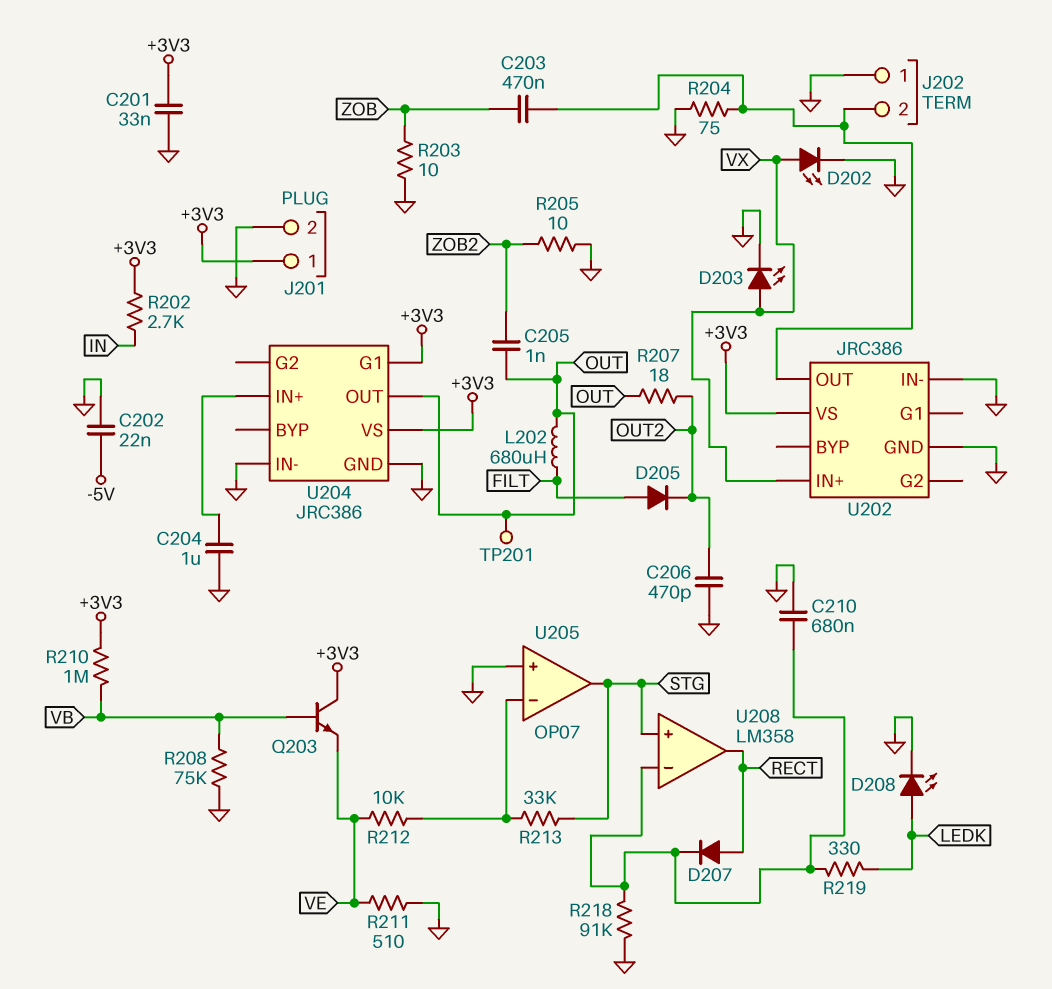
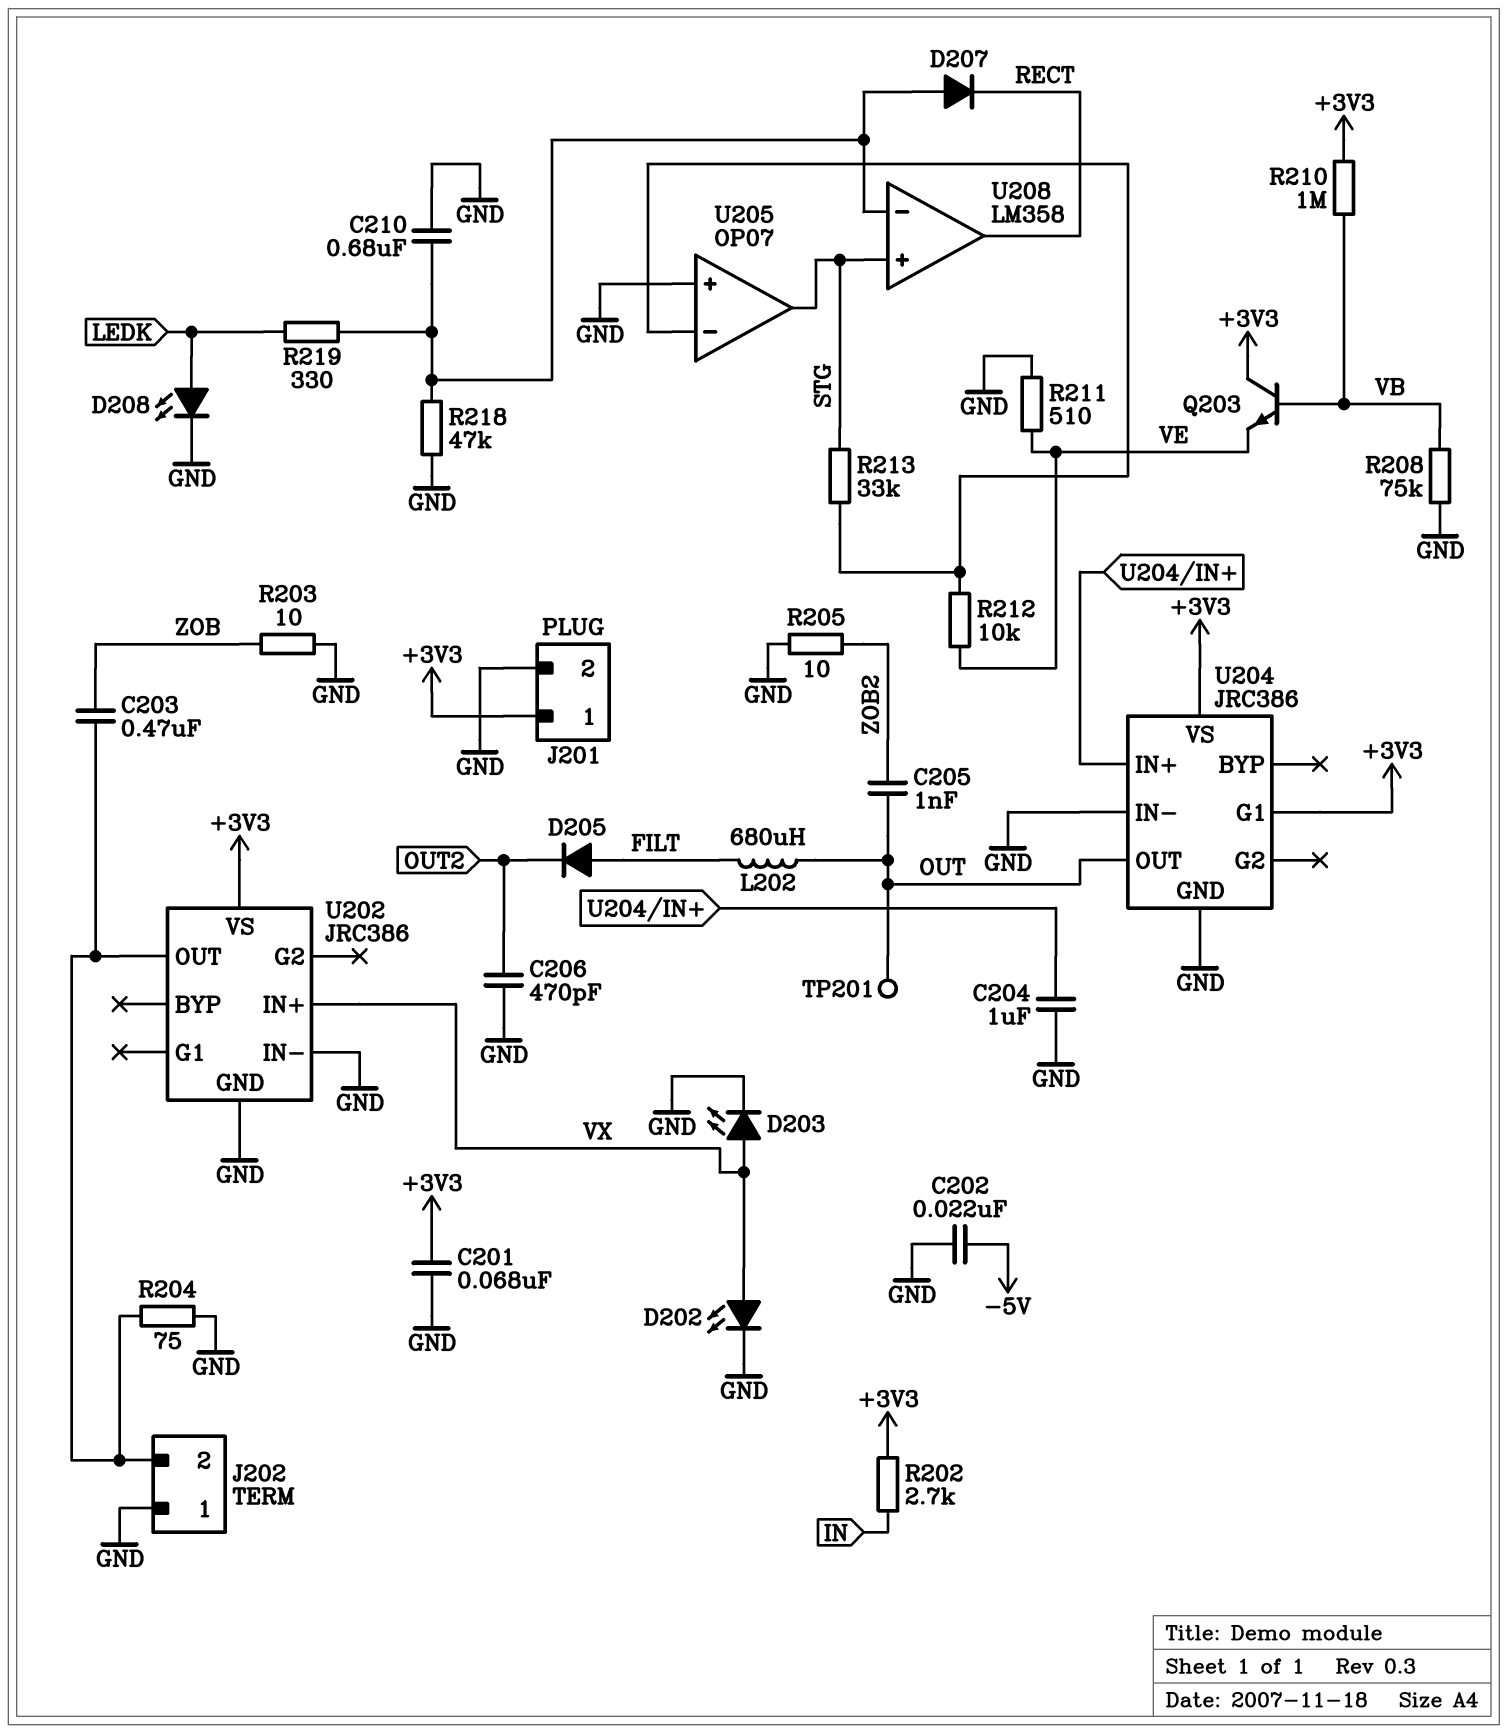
C201: 33nF (+3V3, GND) -> 68nF (+3V3, GND)
D207: diode (A RECT, K U208/in-) -> diode (A U208/in-, K RECT)
R207: 18 (OUT, OUT2) -> none
R218: 91k (GND, U208/in-) -> 47k (GND, U208/in-)

